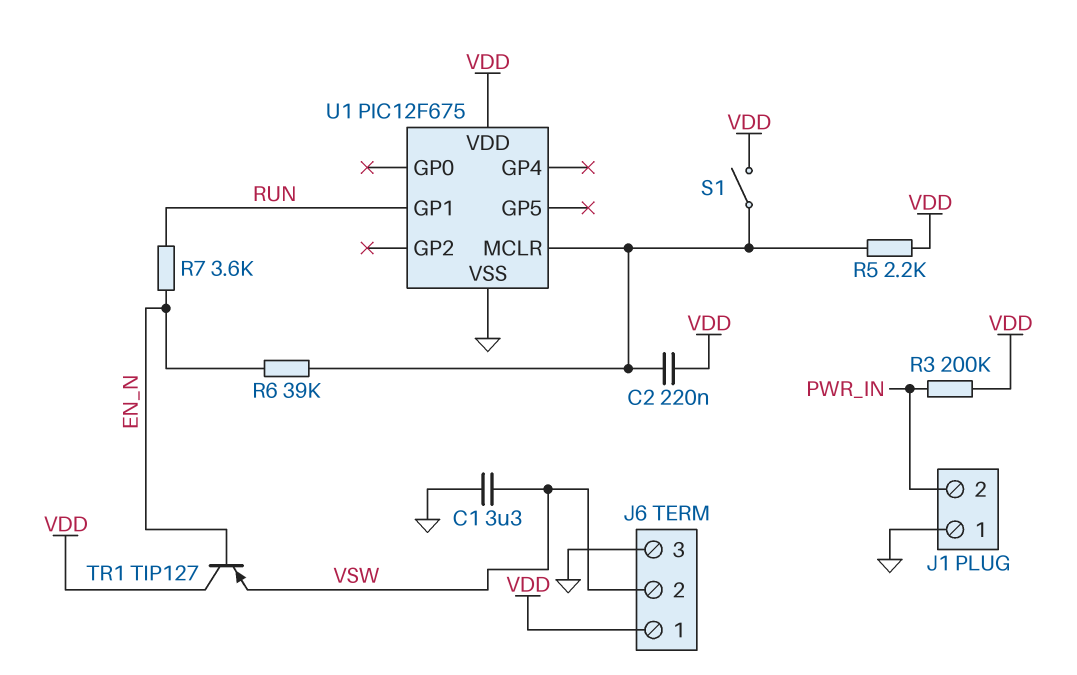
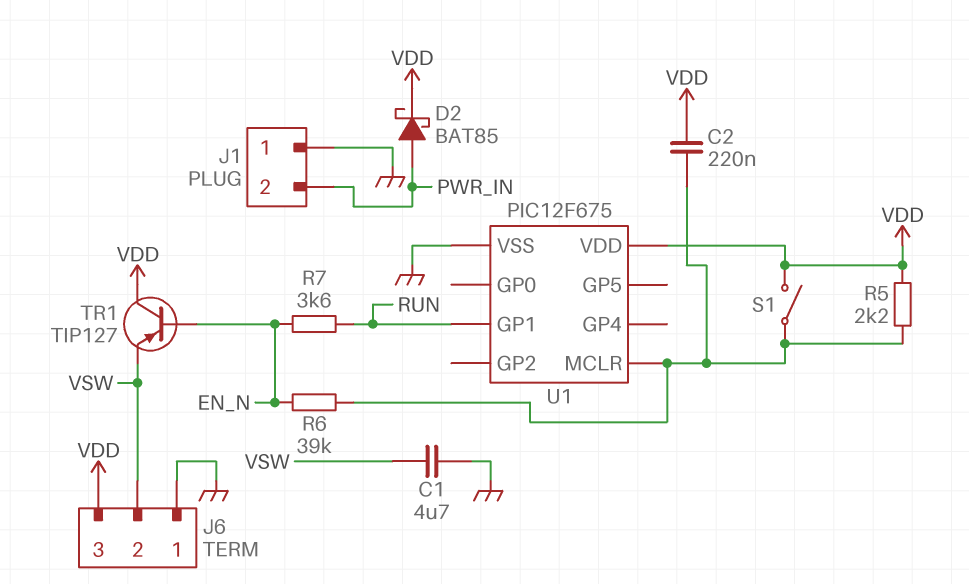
C1: 3.3uF (GND, VSW) -> 4.7uF (GND, VSW)
D2: none -> schottky BAT85 (A PWR_IN, K VDD)
J6 pin 1: VDD -> GND
J6 pin 3: GND -> VDD
R3: 200k (PWR_IN, VDD) -> none

